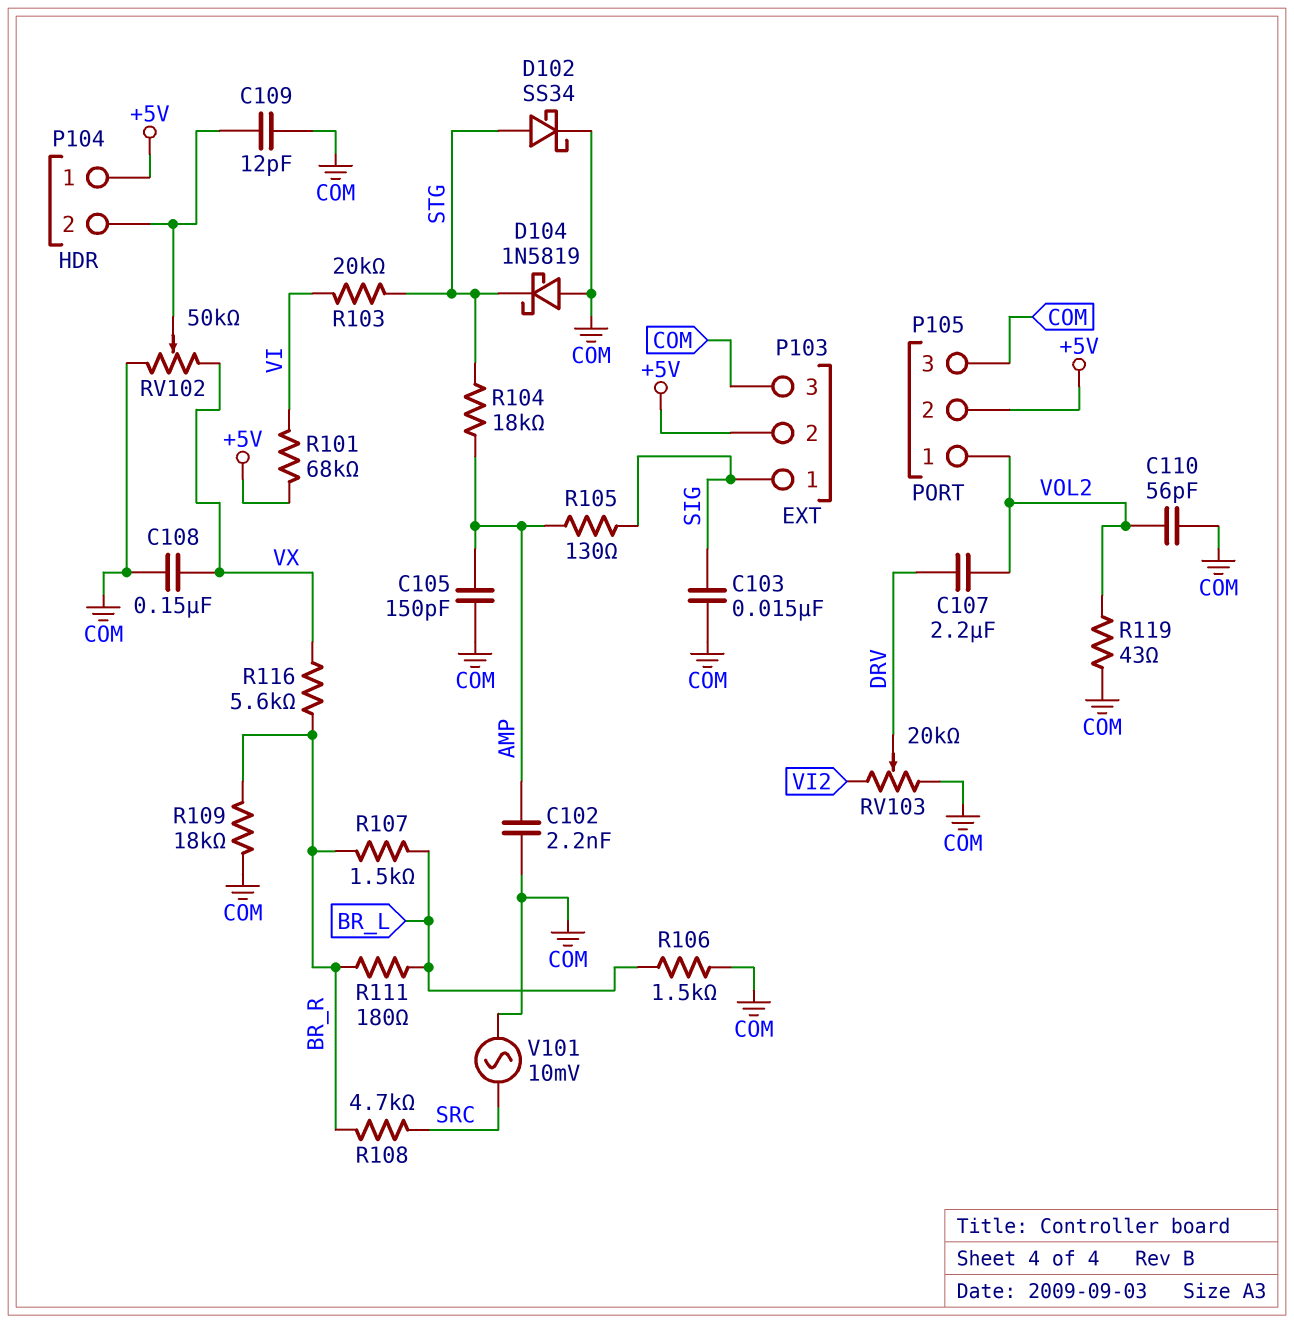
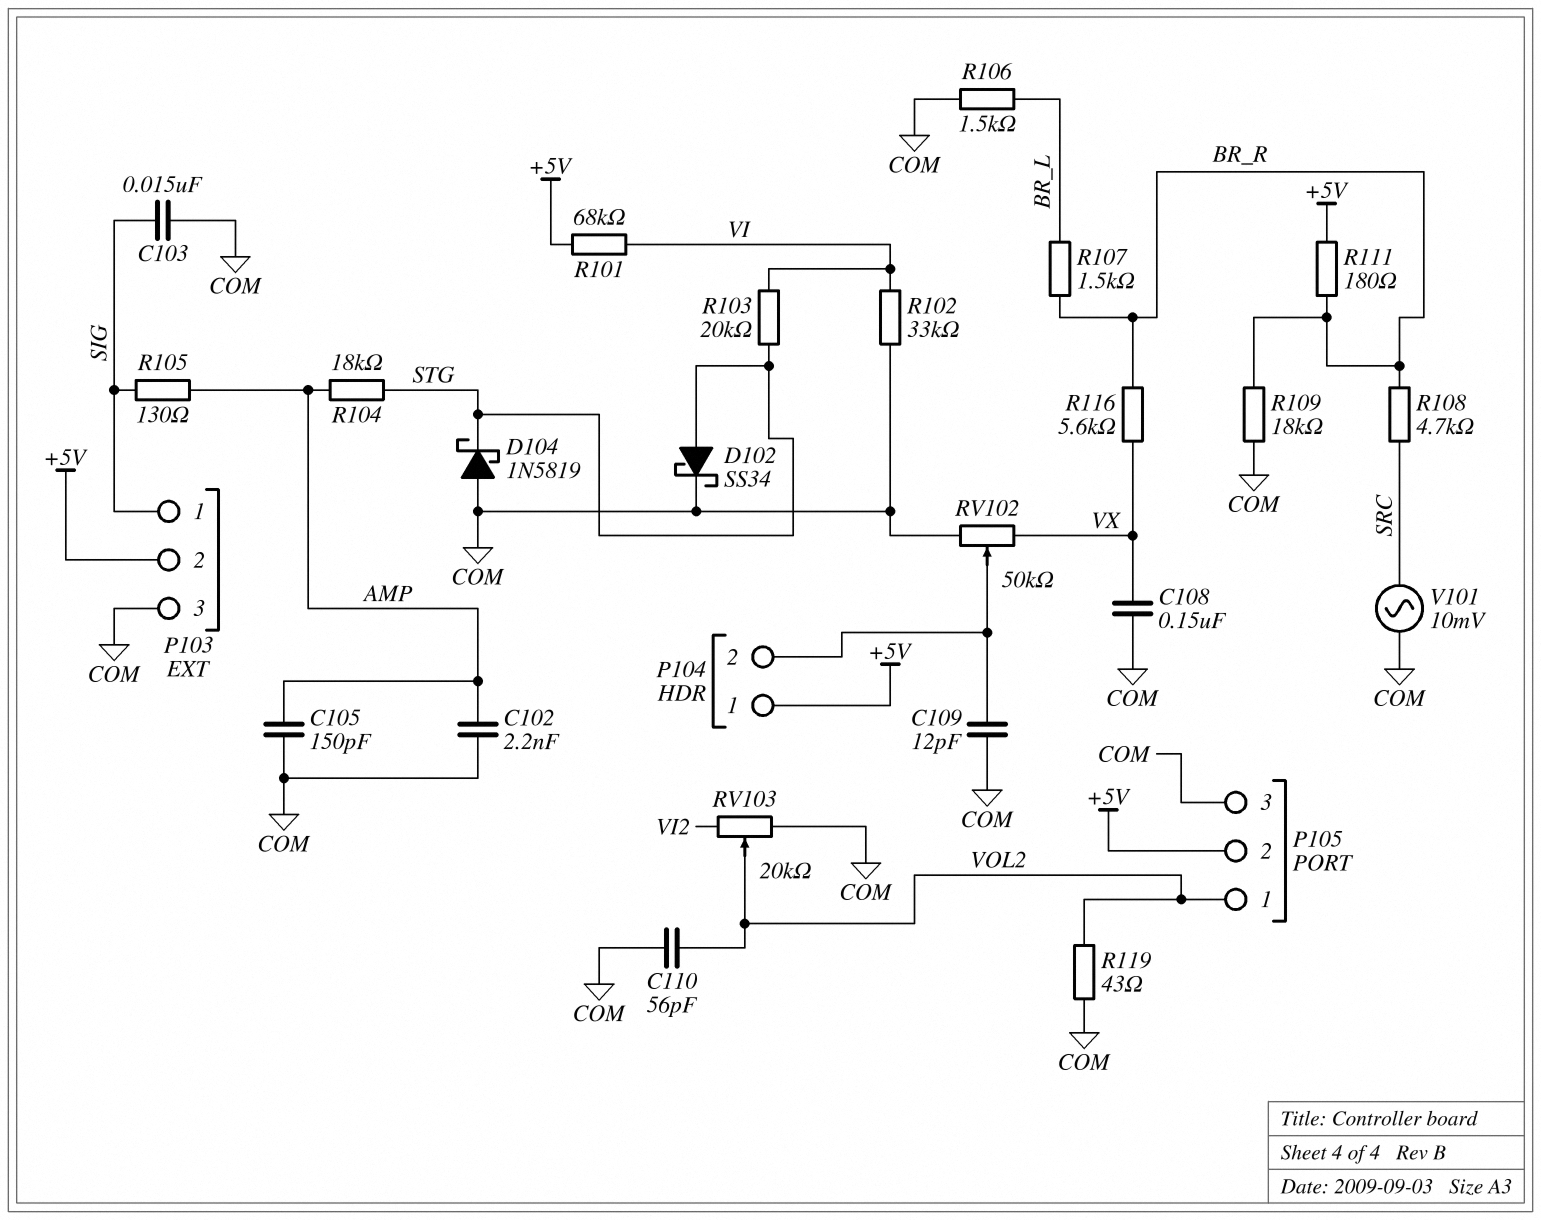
C107: 2.2uF (DRV, VOL2) -> none
R102: none -> 33k (COM, VI)
R111: 180 (BR_L, BR_R) -> 180 (+5V, BR_R)
RV103: 20k (COM, VI2, wiper DRV) -> 20k (COM, VI2, wiper VOL2)

